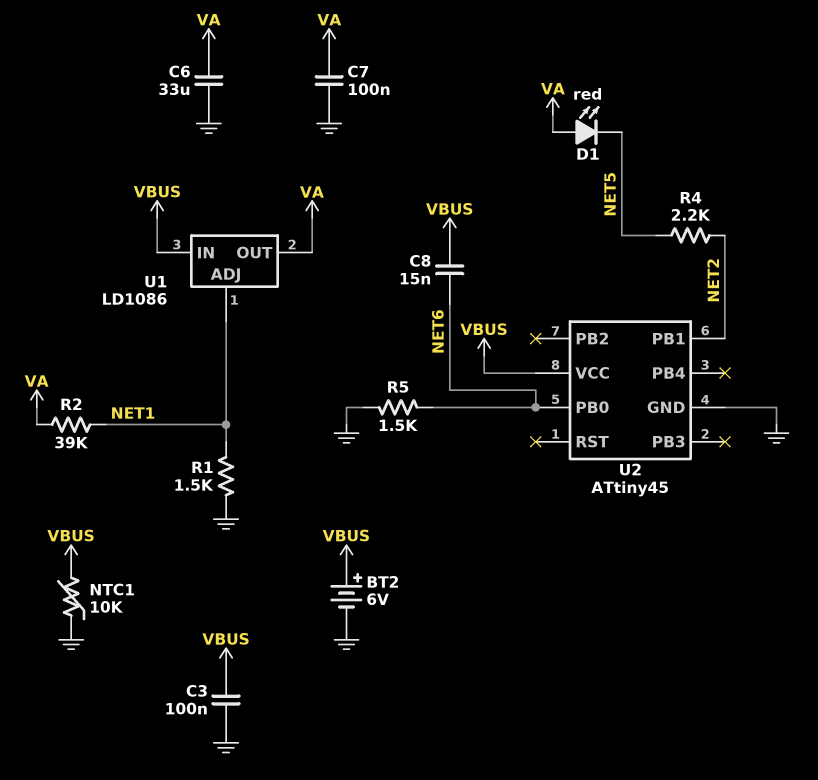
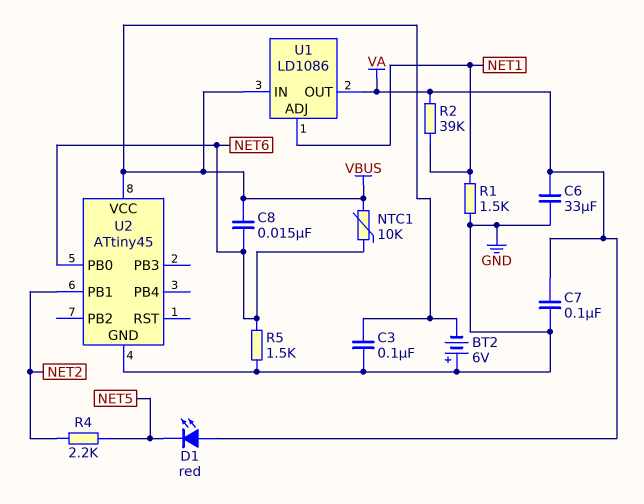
BT2: 6V (plus VBUS, minus GND) -> 6V (plus GND, minus VBUS)
NTC1: 10k (GND, VBUS) -> 10k (NET6, VBUS)

